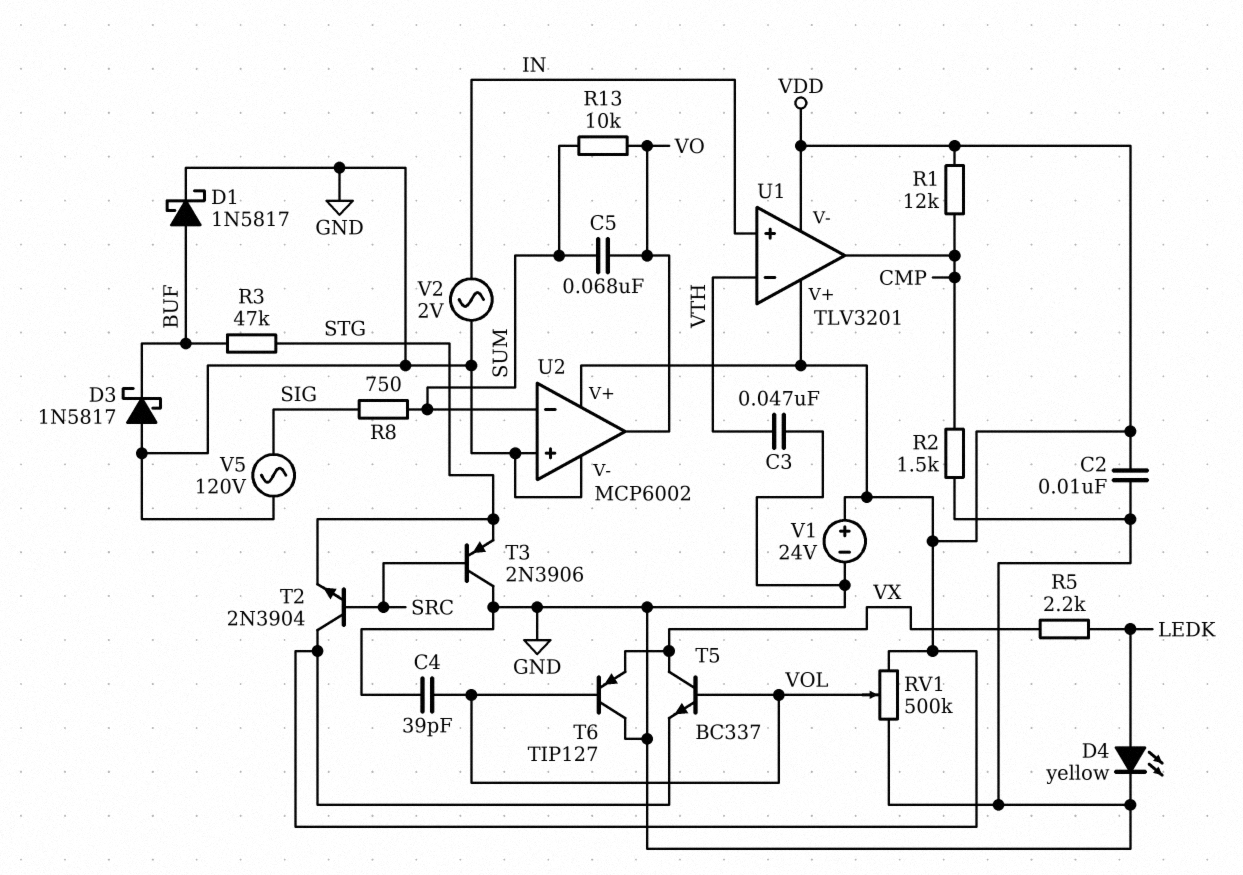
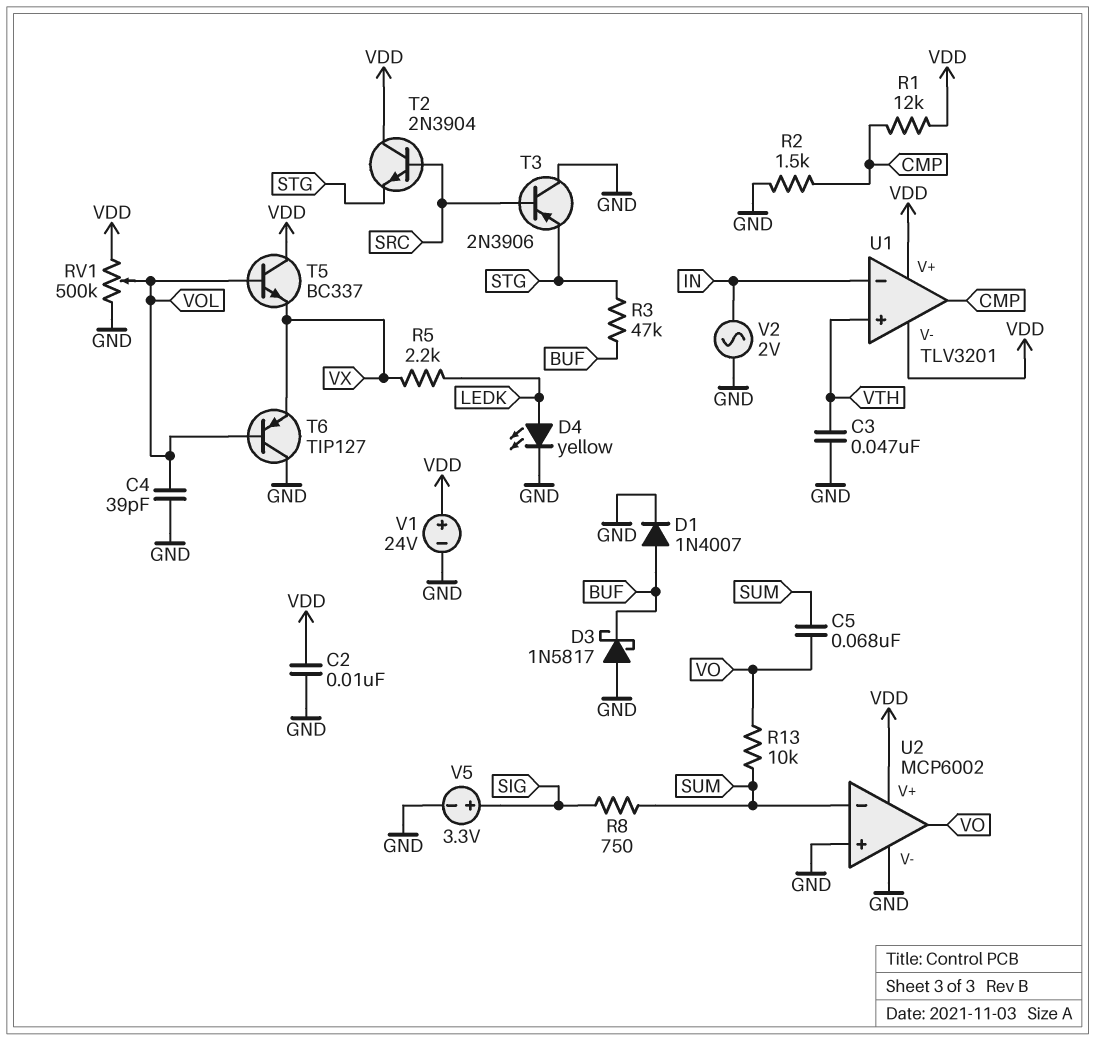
D1: schottky 1N5817 (A BUF, K GND) -> diode 1N4007 (A BUF, K GND)
T5: NPN BC337 (B VOL, C VX, E VDD) -> NPN BC337 (B VOL, C VDD, E VX)
U1 pin in+: IN -> VTH
U1 pin in-: VTH -> IN
V5: AC 120V (GND, SIG) -> 3.3V (plus SIG, minus GND)

